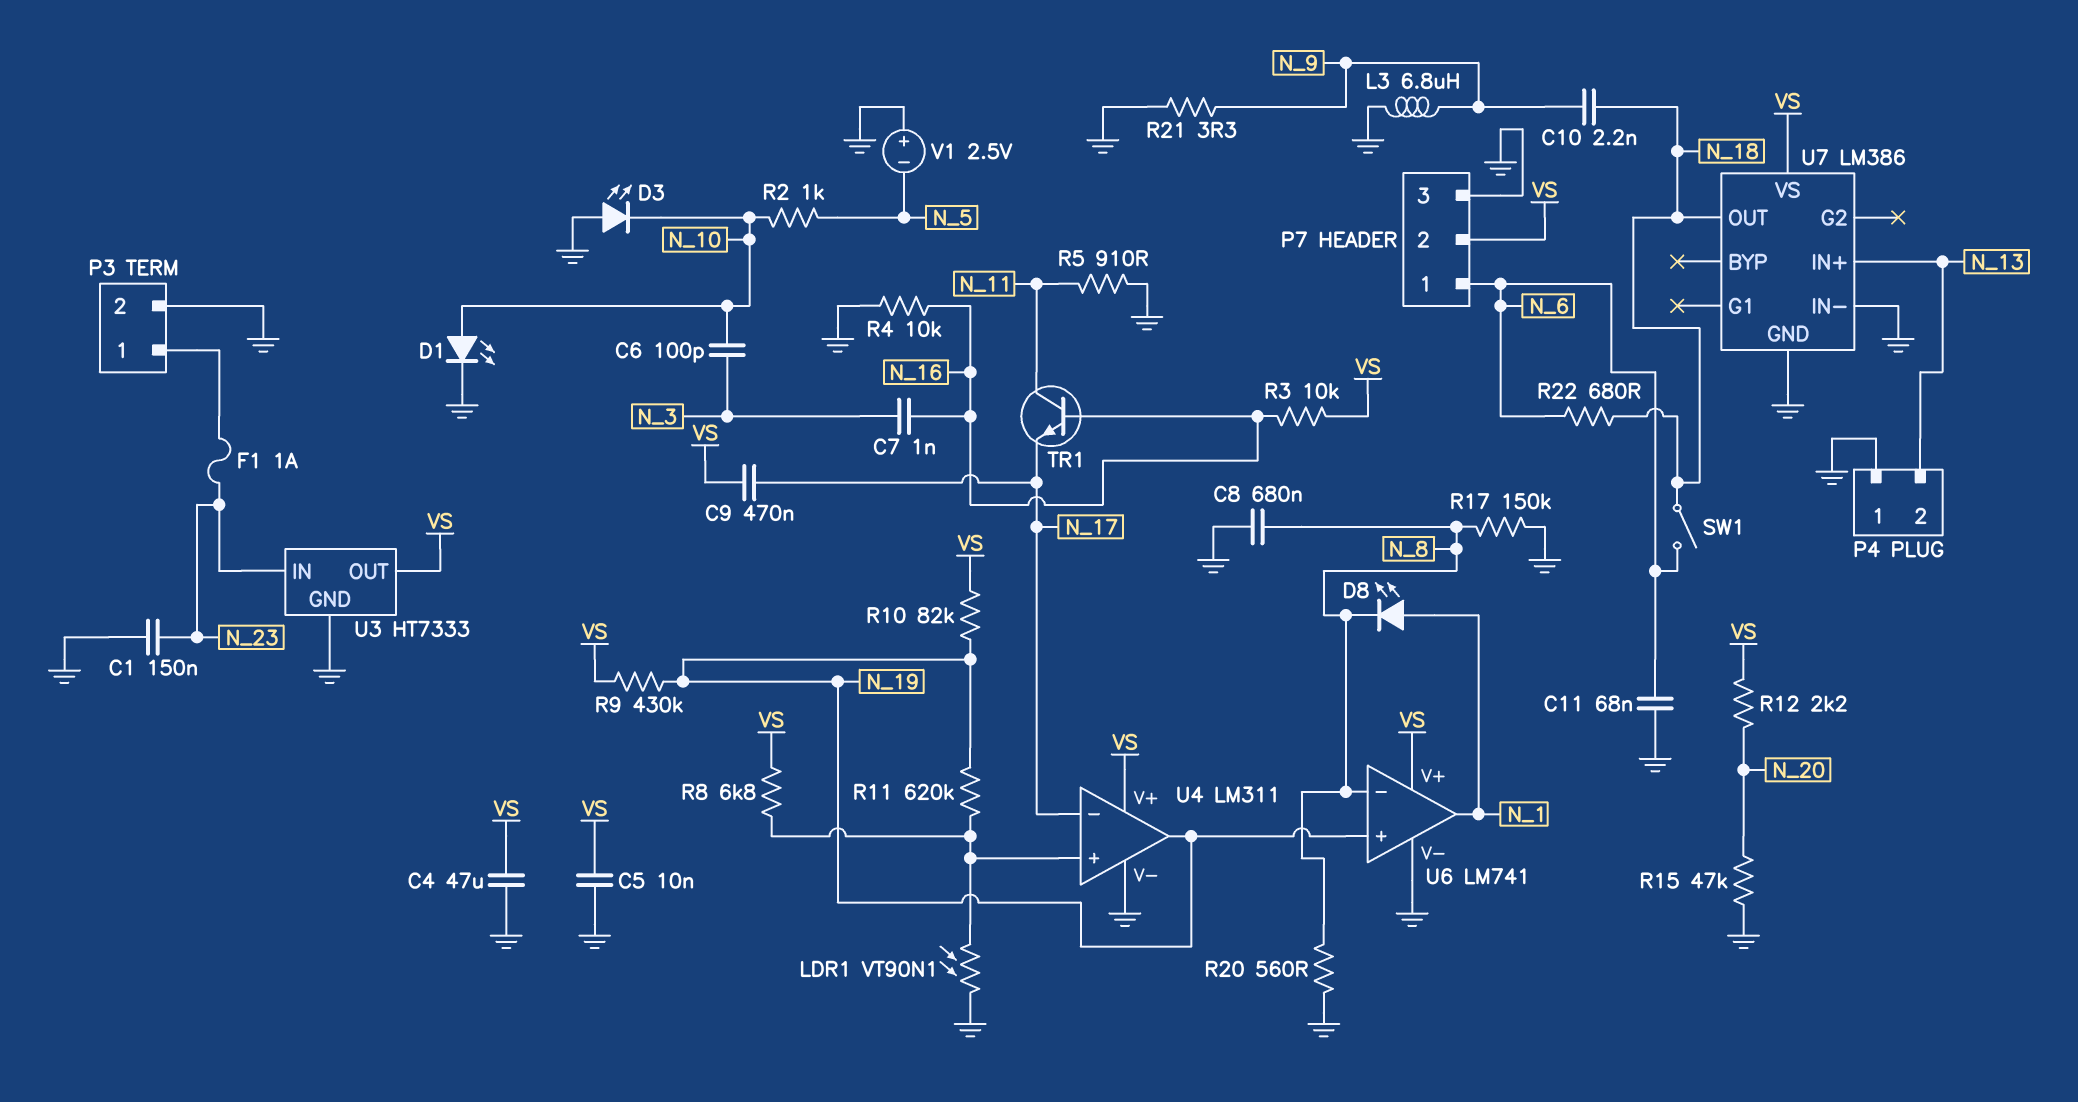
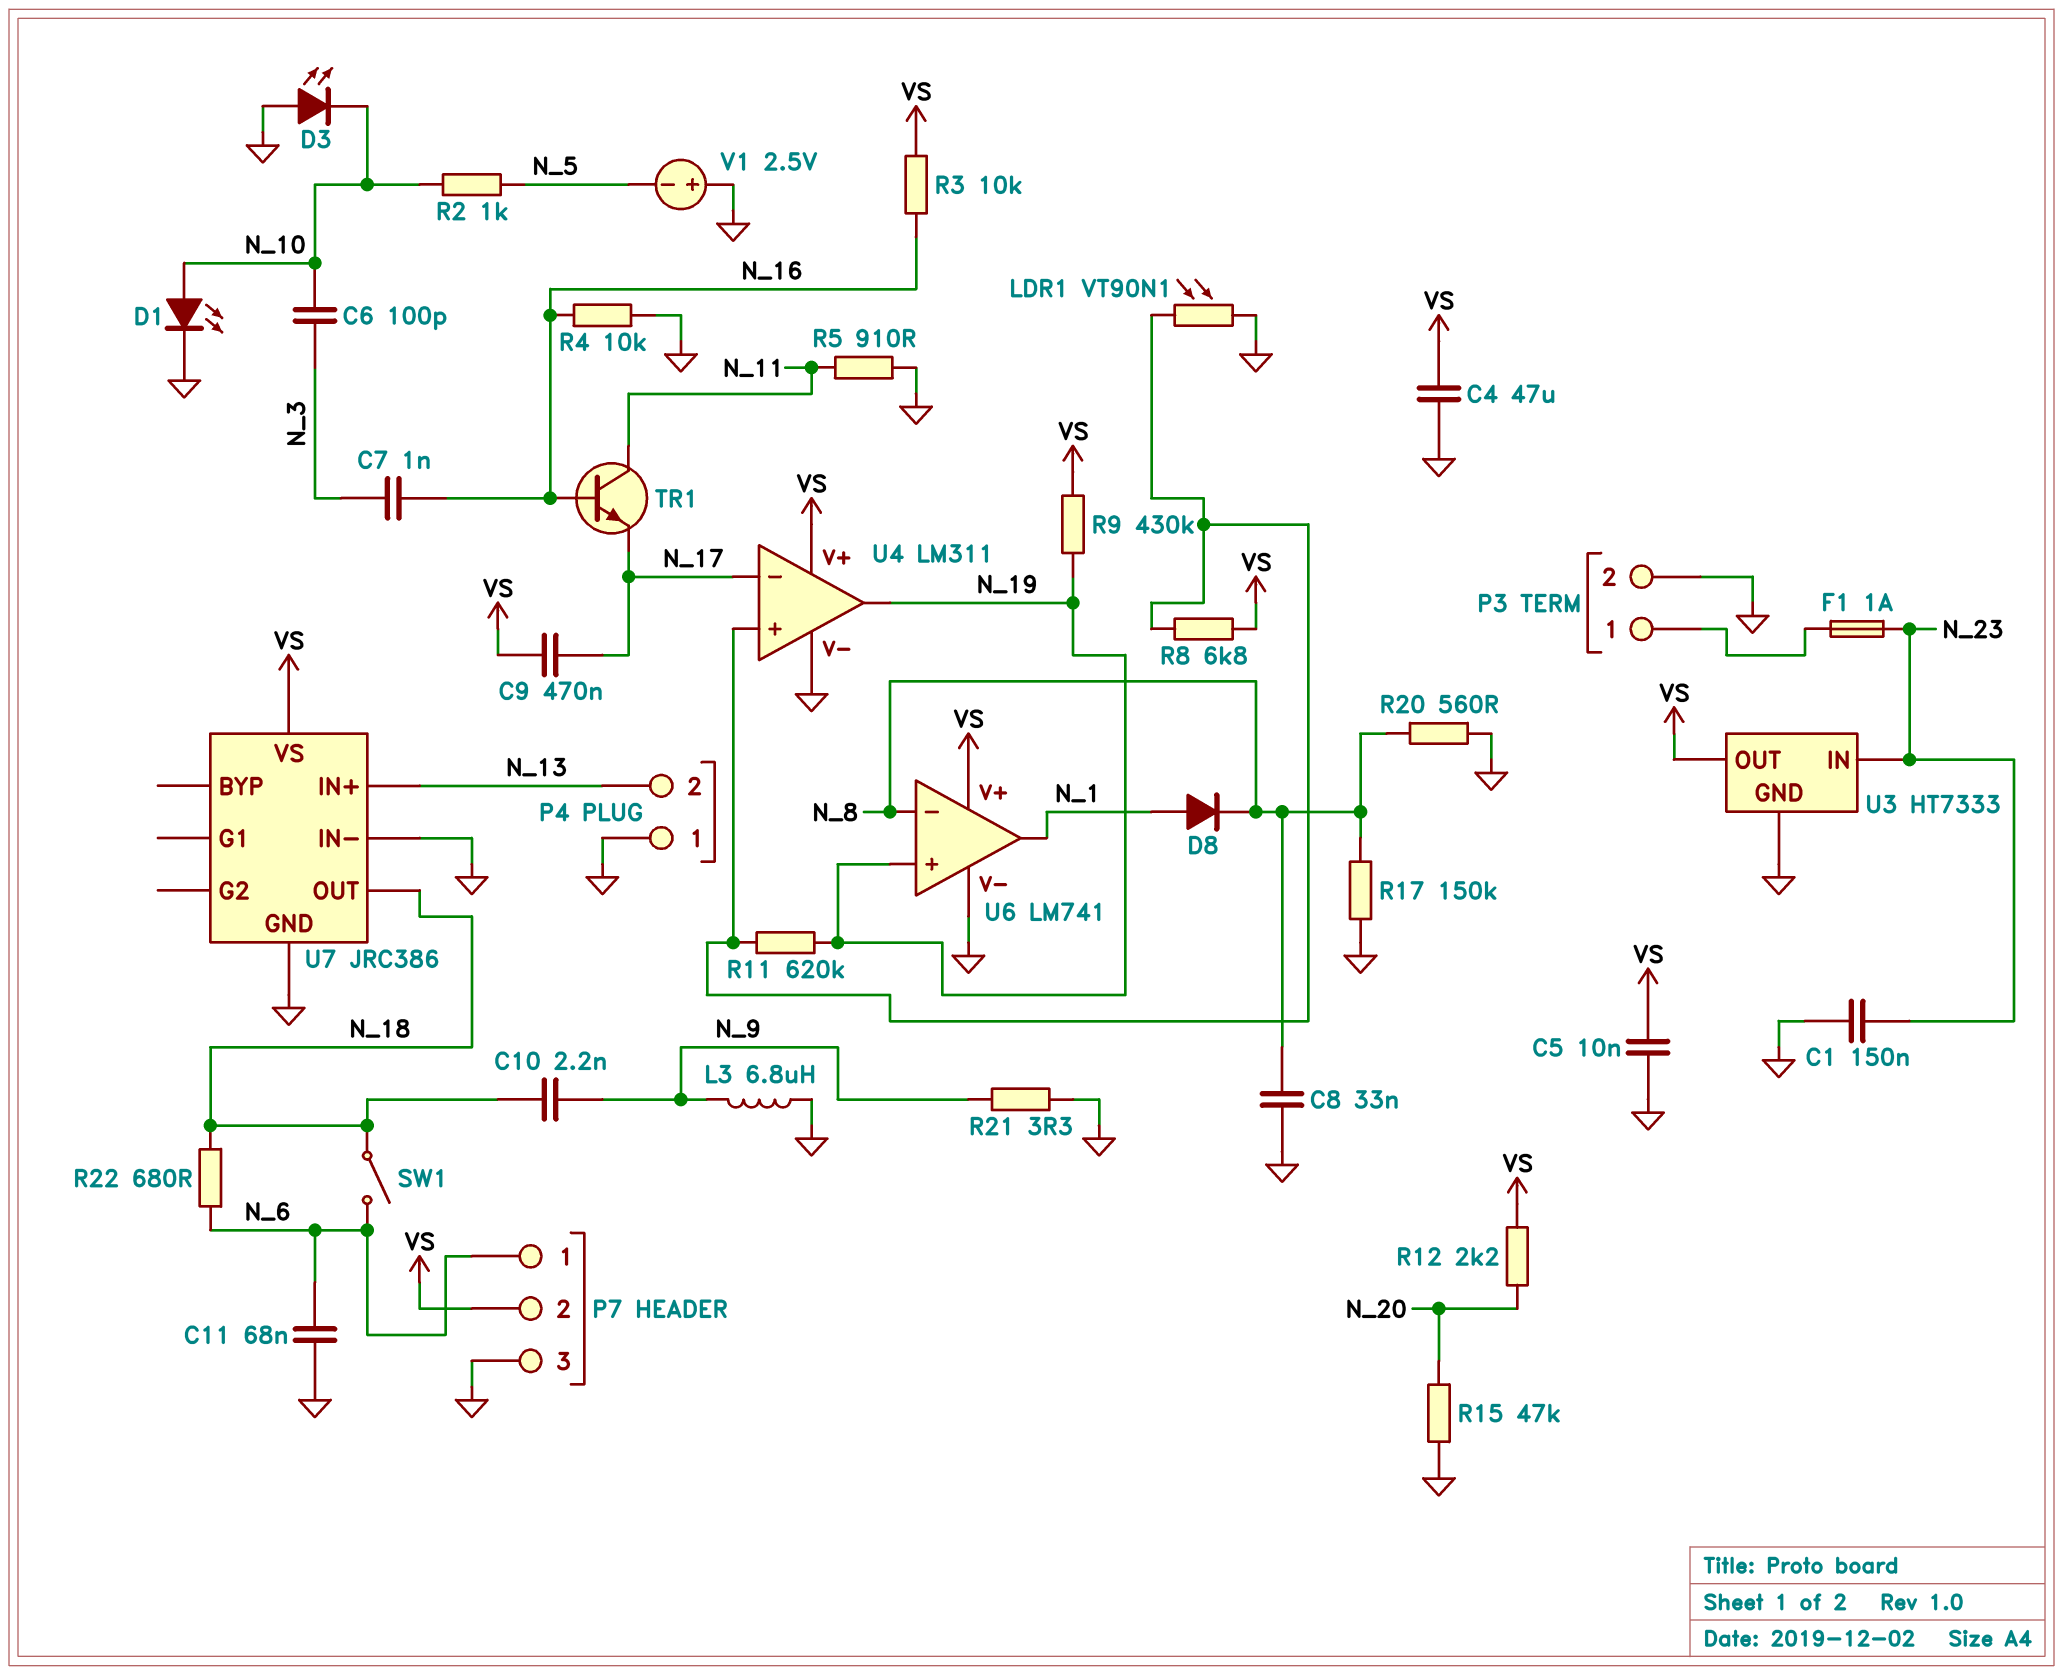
C8: 680nF (GND, N_8) -> 33nF (GND, N_8)
D8: LED (A N_1, K N_8) -> diode (A N_1, K N_8)
R10: 82k (N_19, VS) -> none
U7: LM386 -> JRC386

